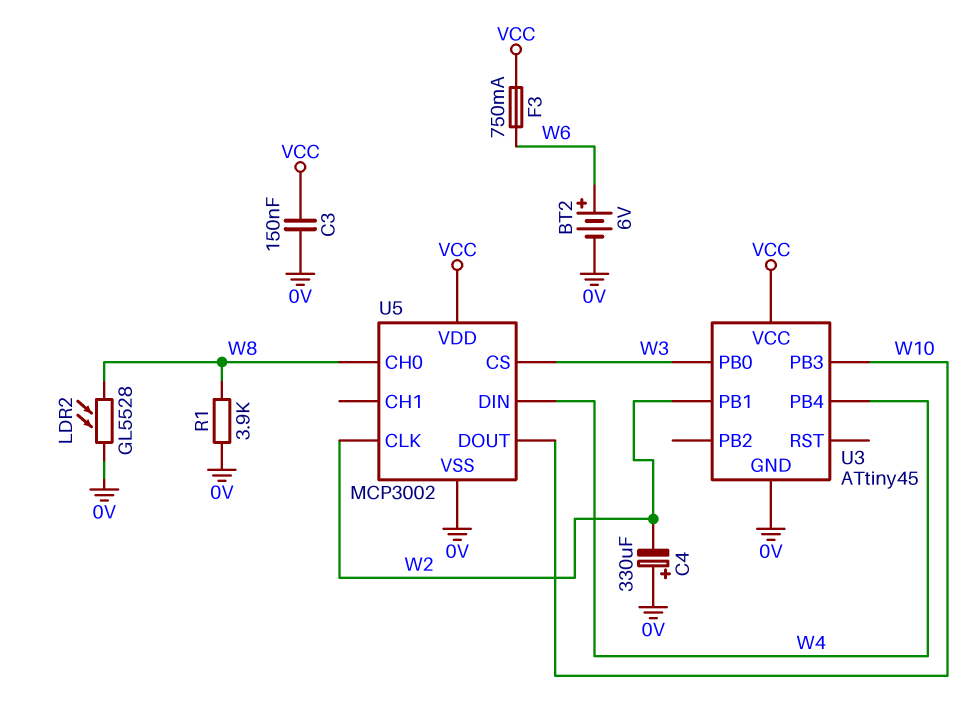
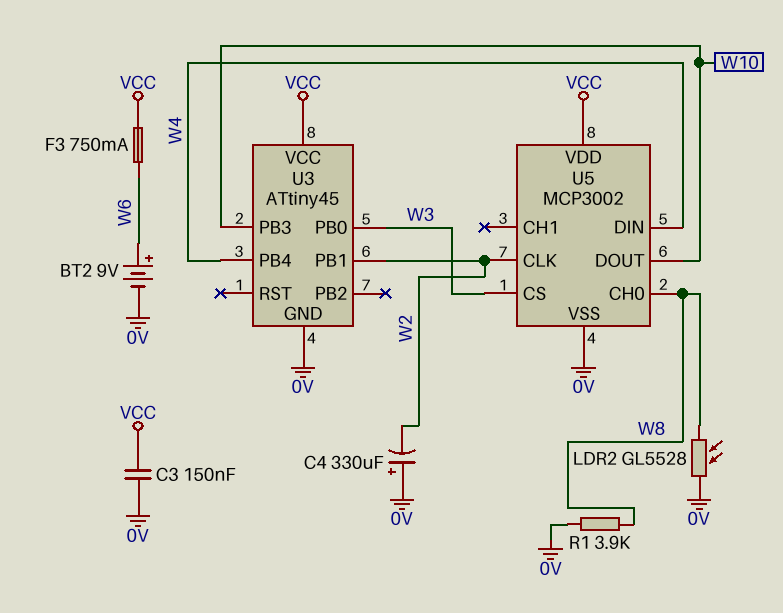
BT2: 6V (plus W6, minus 0V) -> 9V (plus W6, minus 0V)

